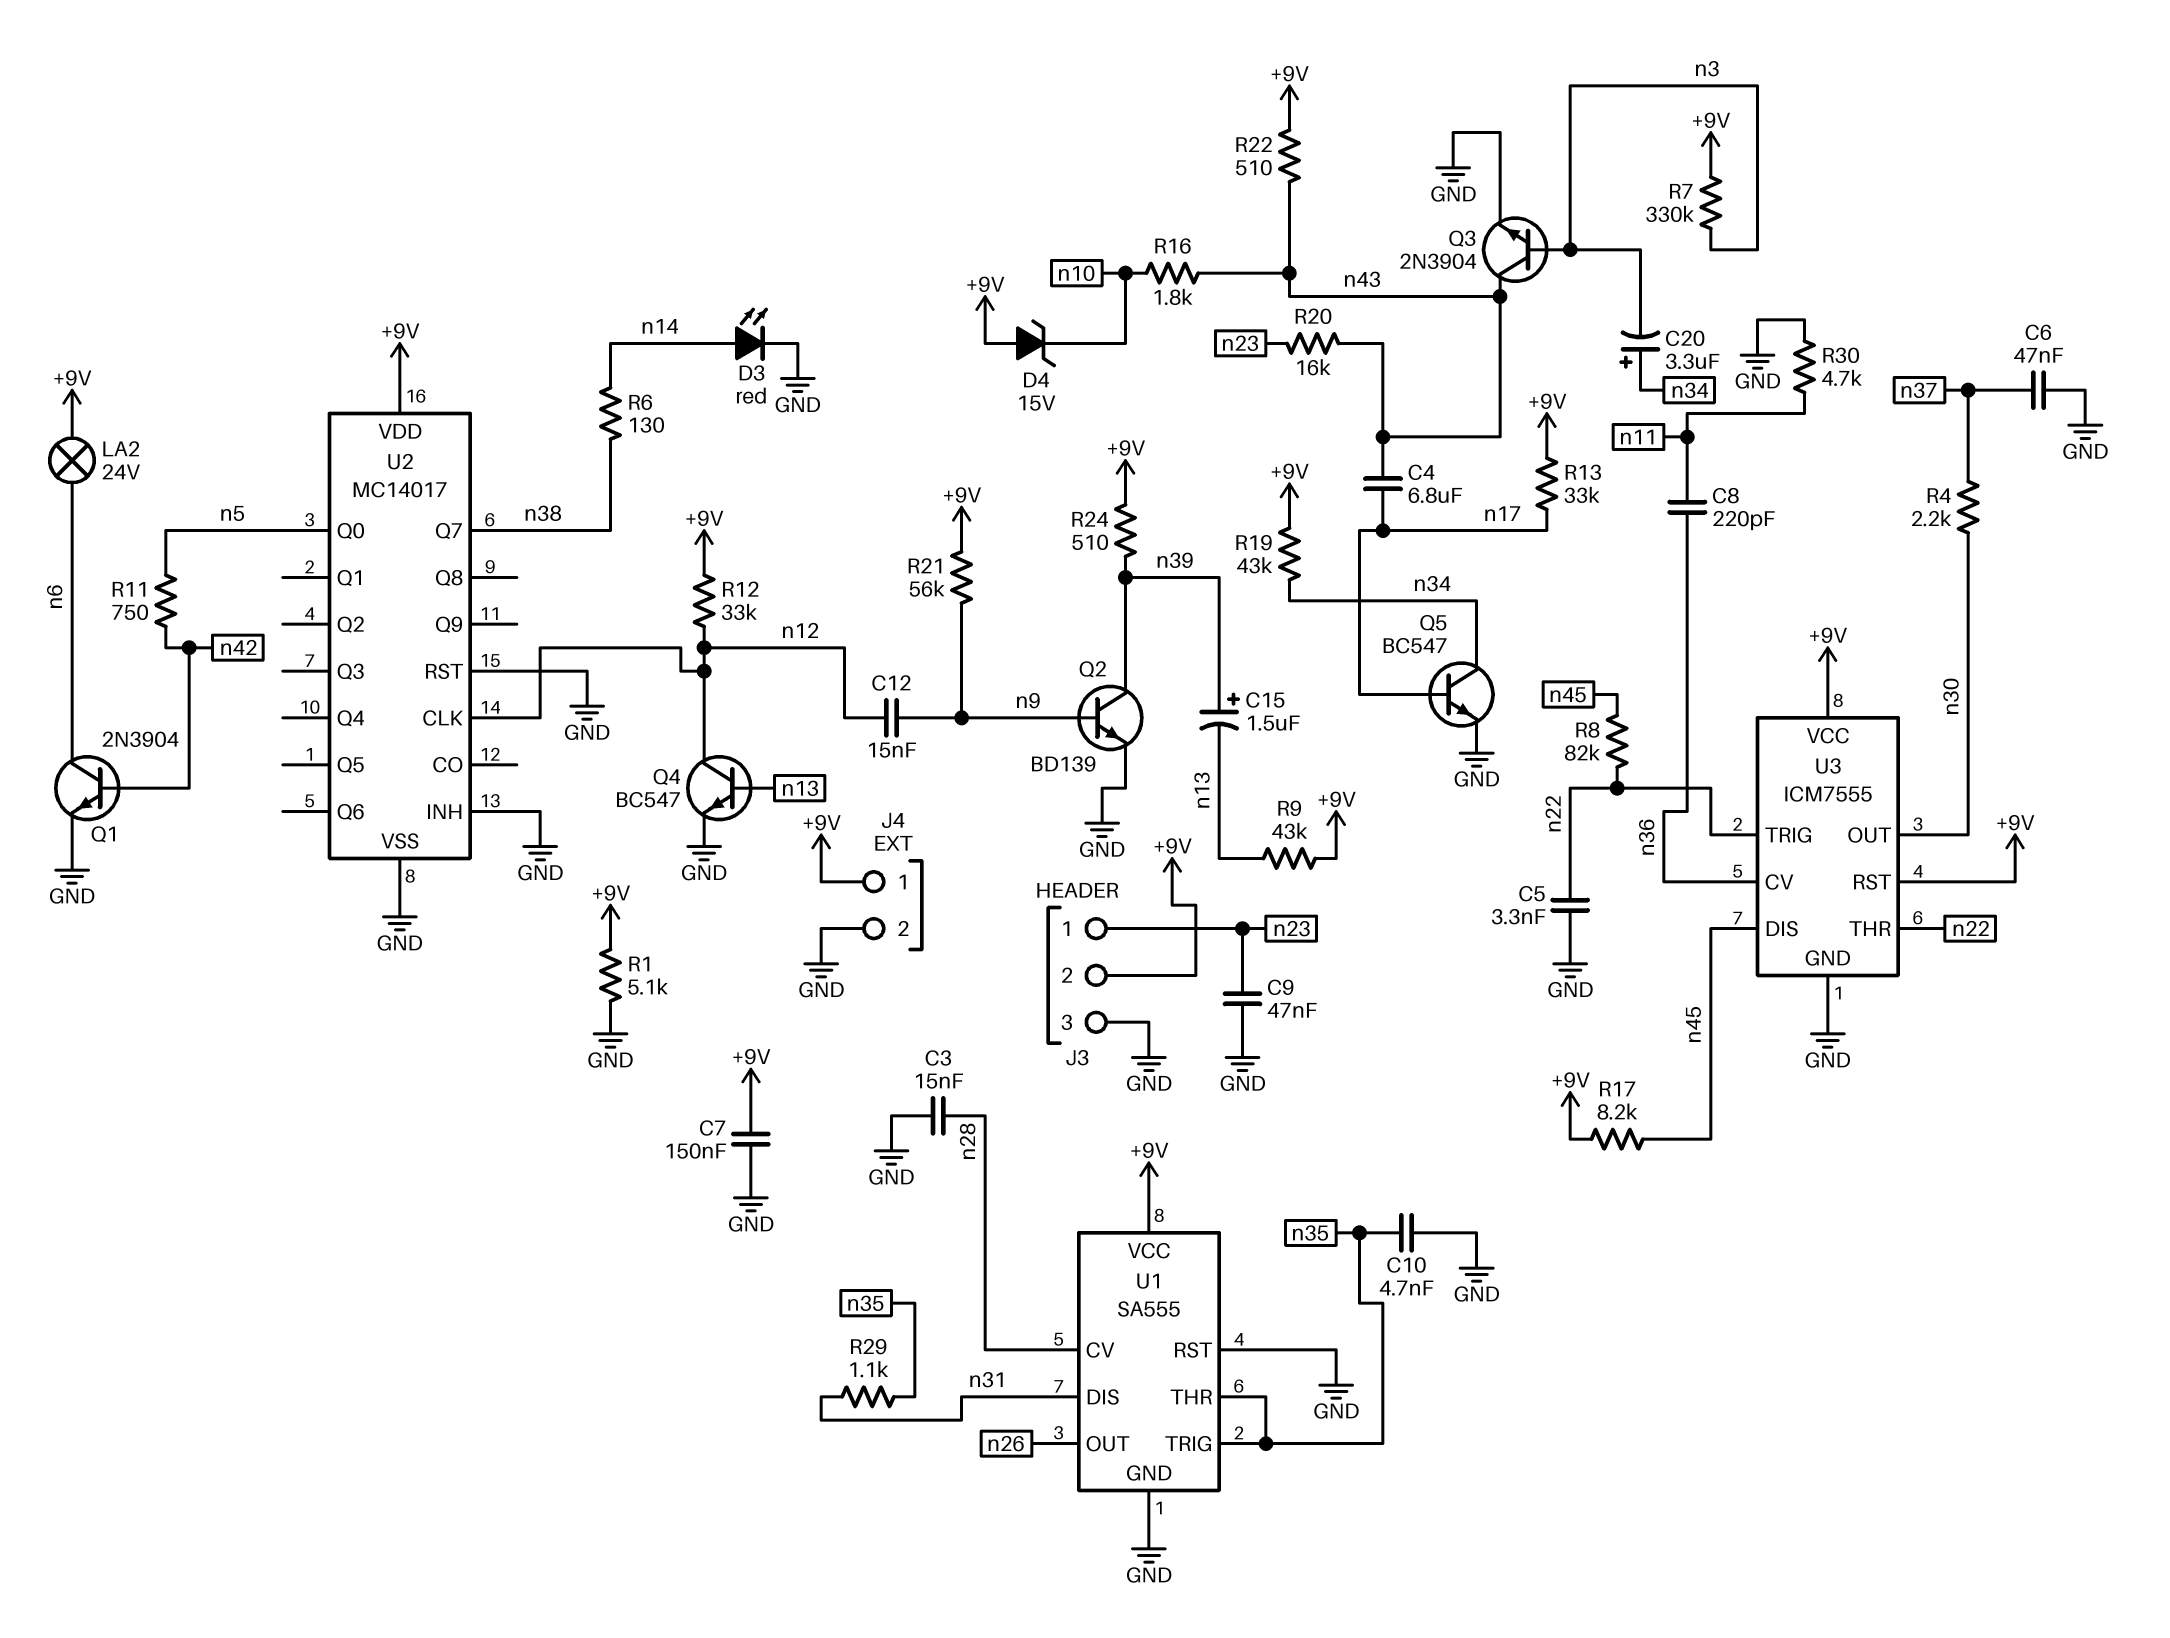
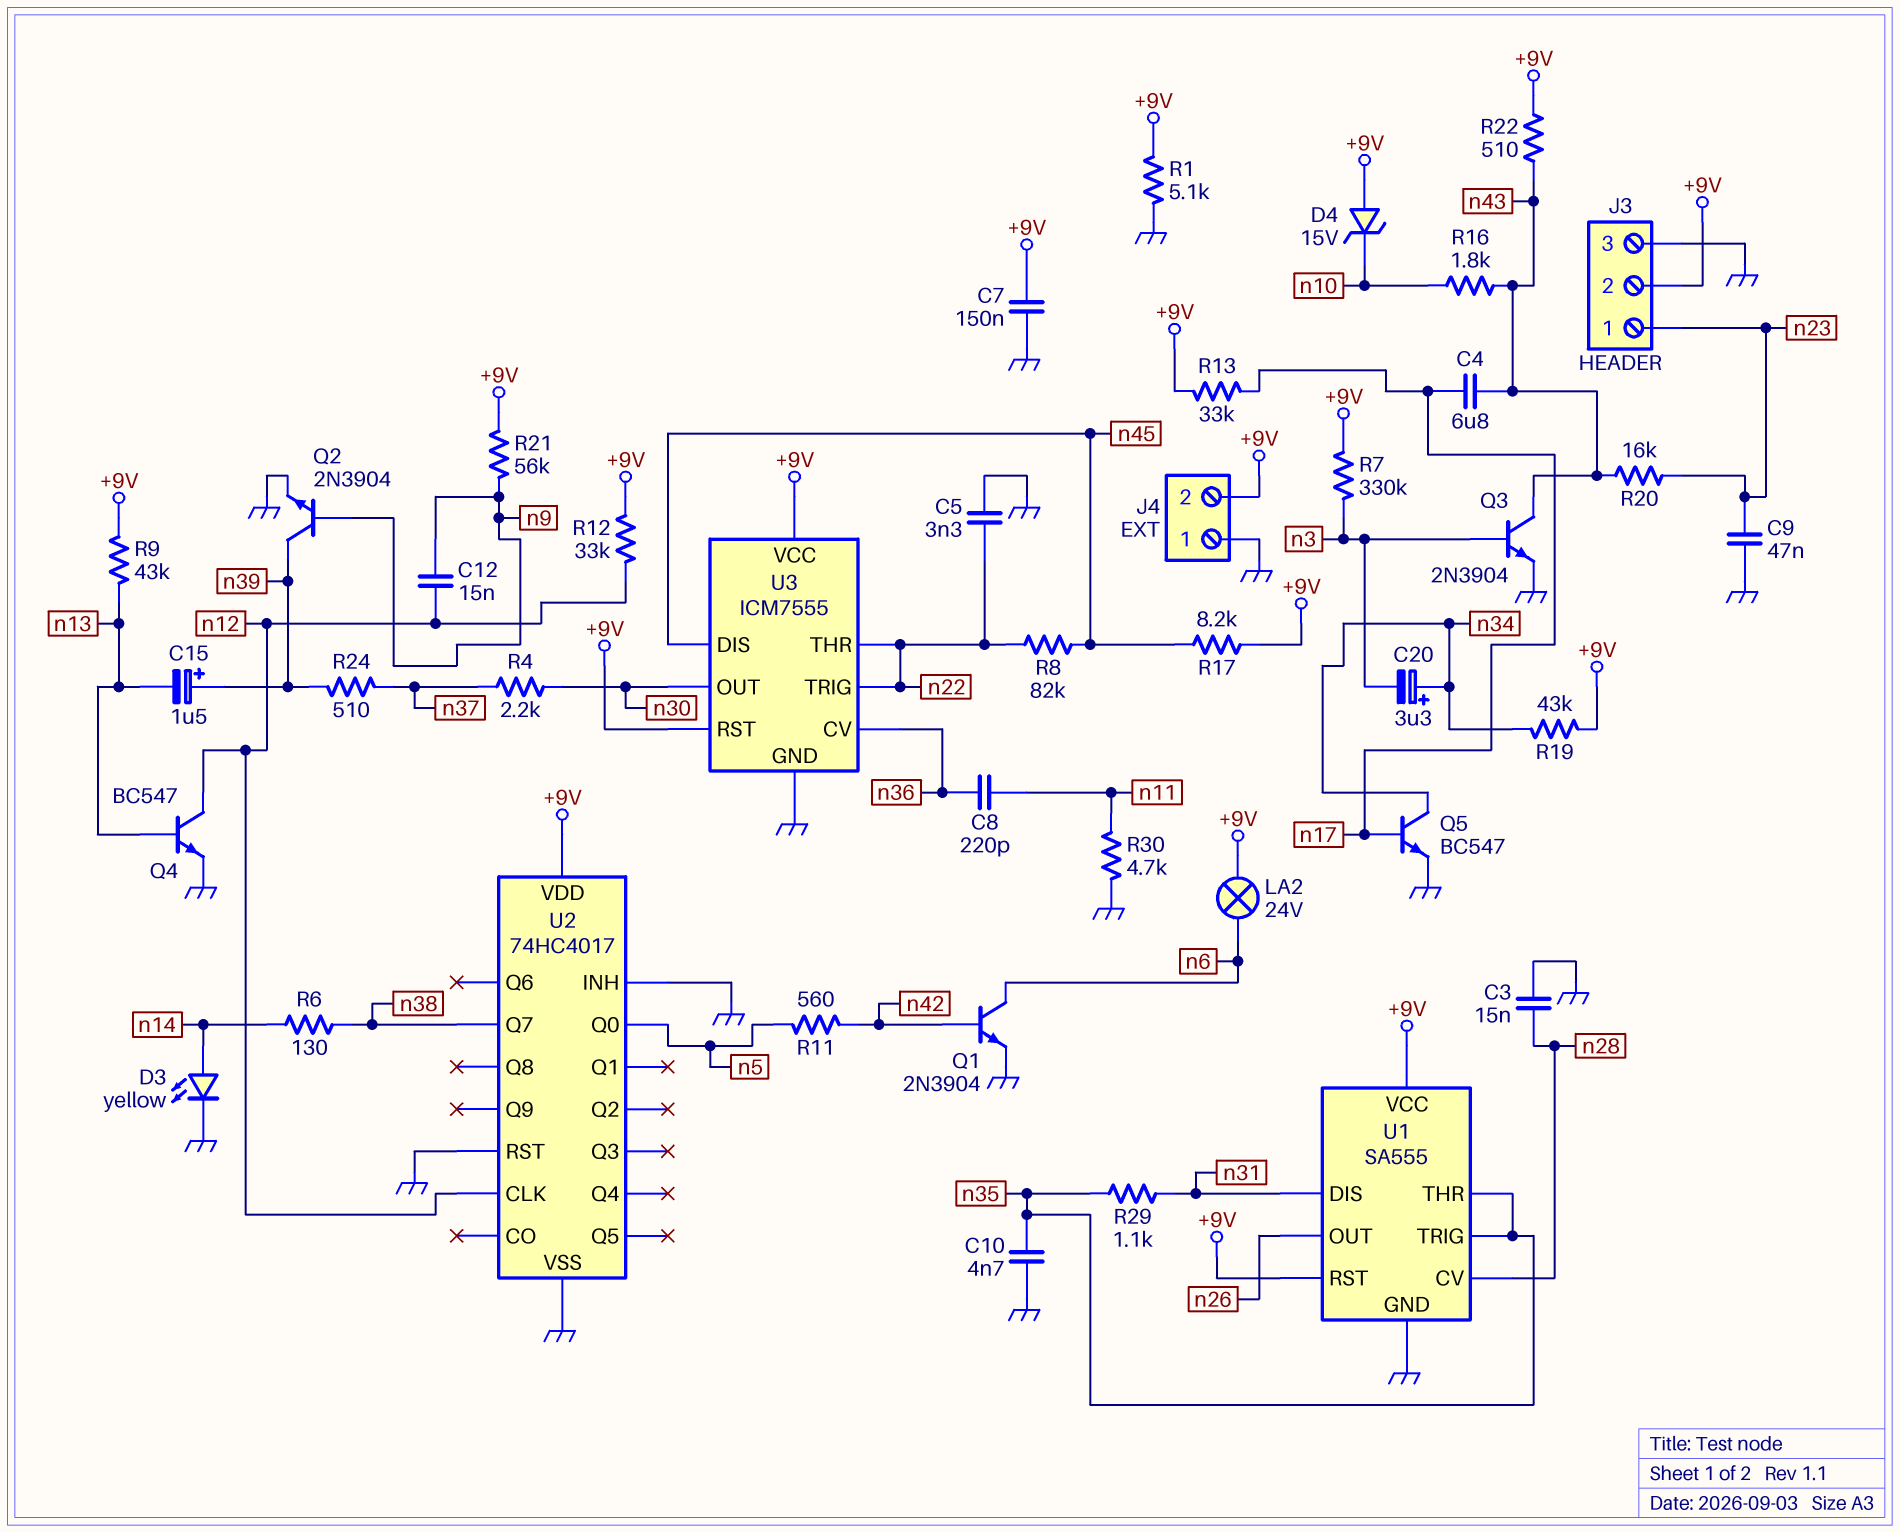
C6: 47nF (GND, n37) -> none
D3: LED red (A n14, K GND) -> LED yellow (A n14, K GND)
J4 pin 1: +9V -> GND
J4 pin 2: GND -> +9V
Q2: NPN BD139 (B n9, C n39, E GND) -> NPN 2N3904 (B n9, C n39, E GND)
R11: 750 (n5, n42) -> 560 (n5, n42)
R24: 510 (+9V, n39) -> 510 (n37, n39)
U1 pin RST: GND -> +9V
U2: MC14017 -> 74HC4017

